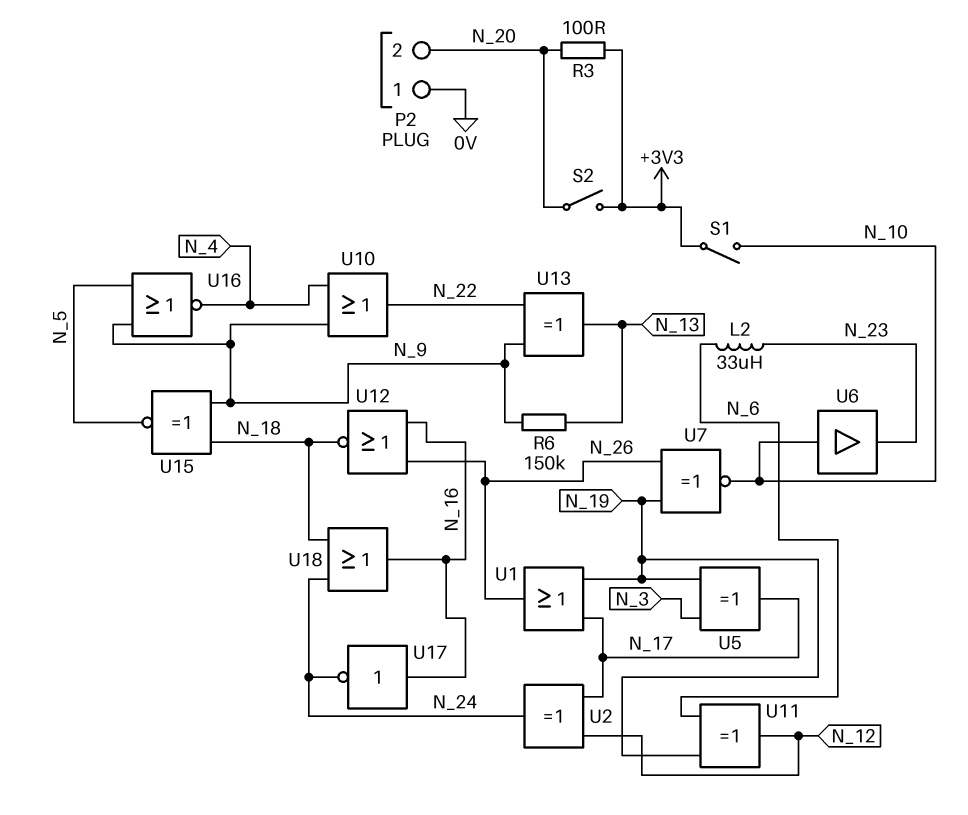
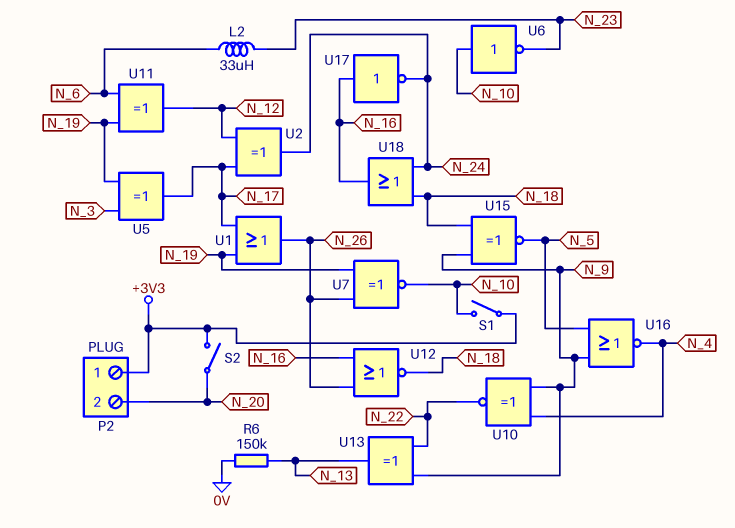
P2 pin 1: 0V -> +3V3
R3: 100 (+3V3, N_20) -> none
R6: 150k (N_9, N_13) -> 150k (0V, N_13)
U6: buffer (in N_10, out N_23) -> NOT (in N_10, out N_23)
U10: OR (in N_4, in N_9, out N_22) -> XNOR (in N_4, in N_9, out N_22)

